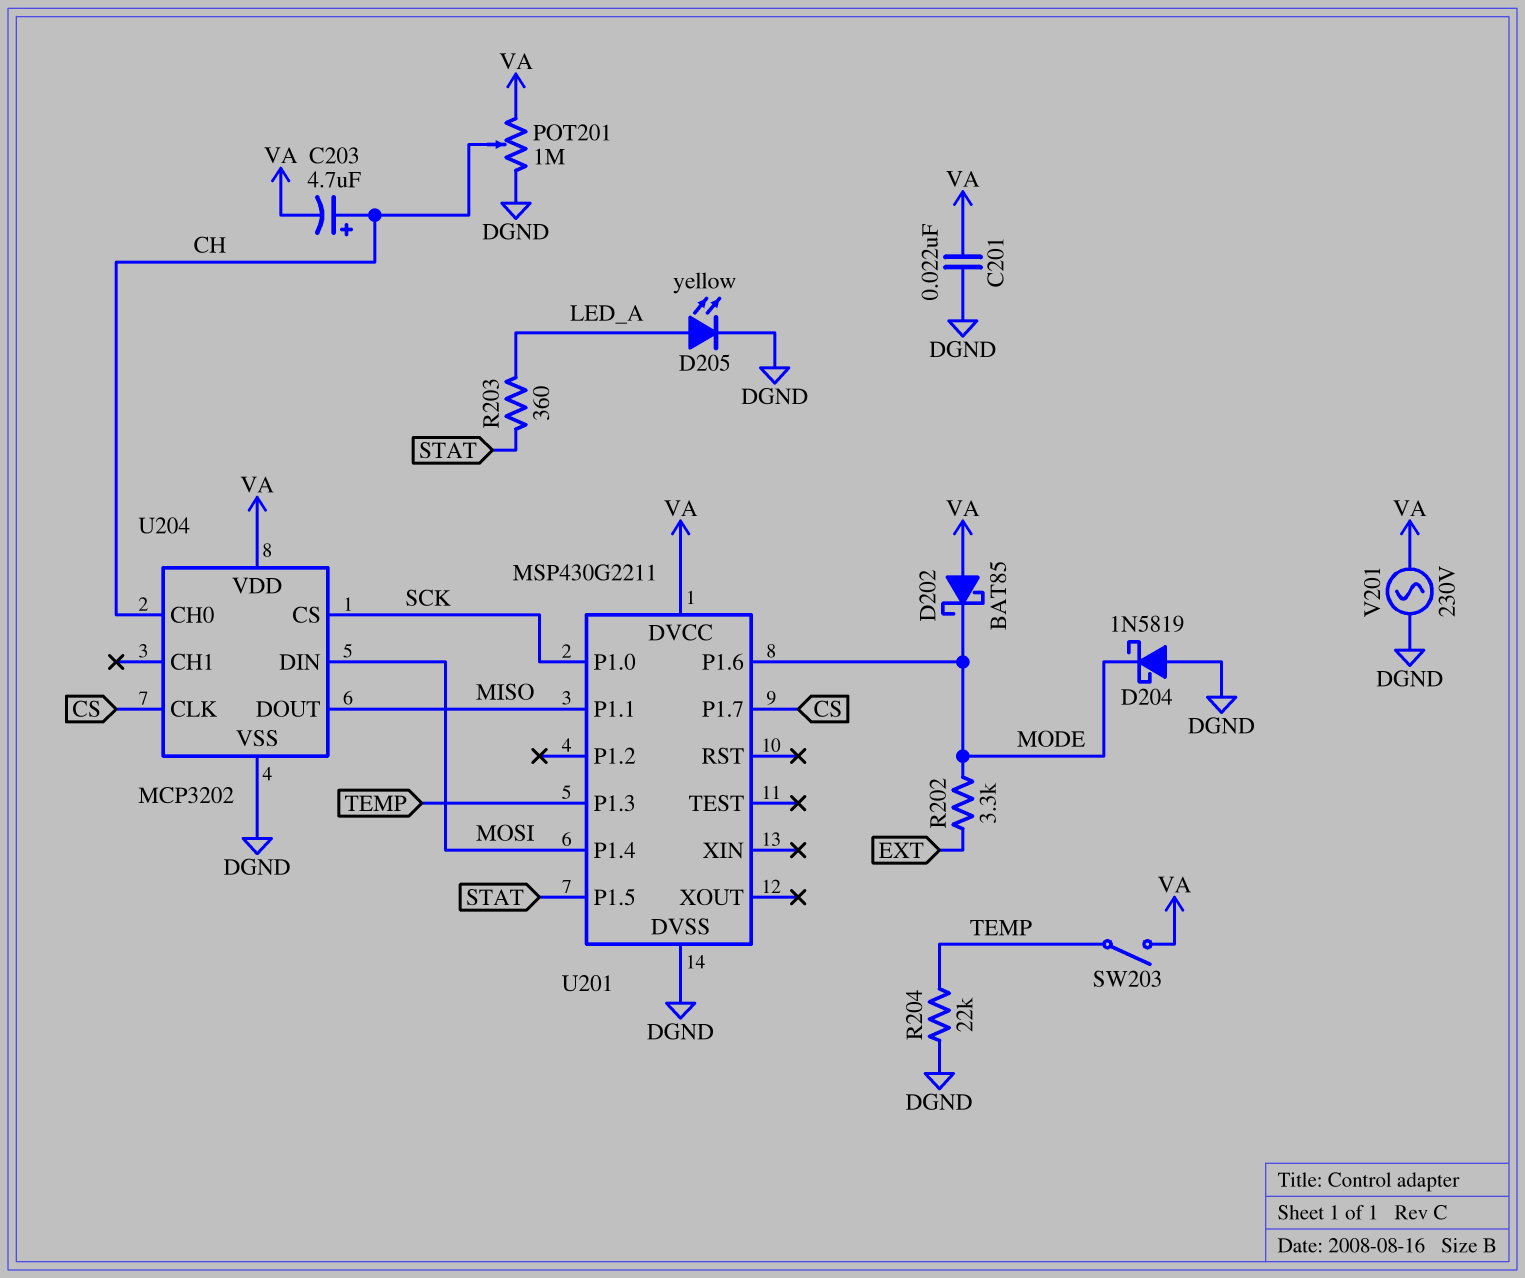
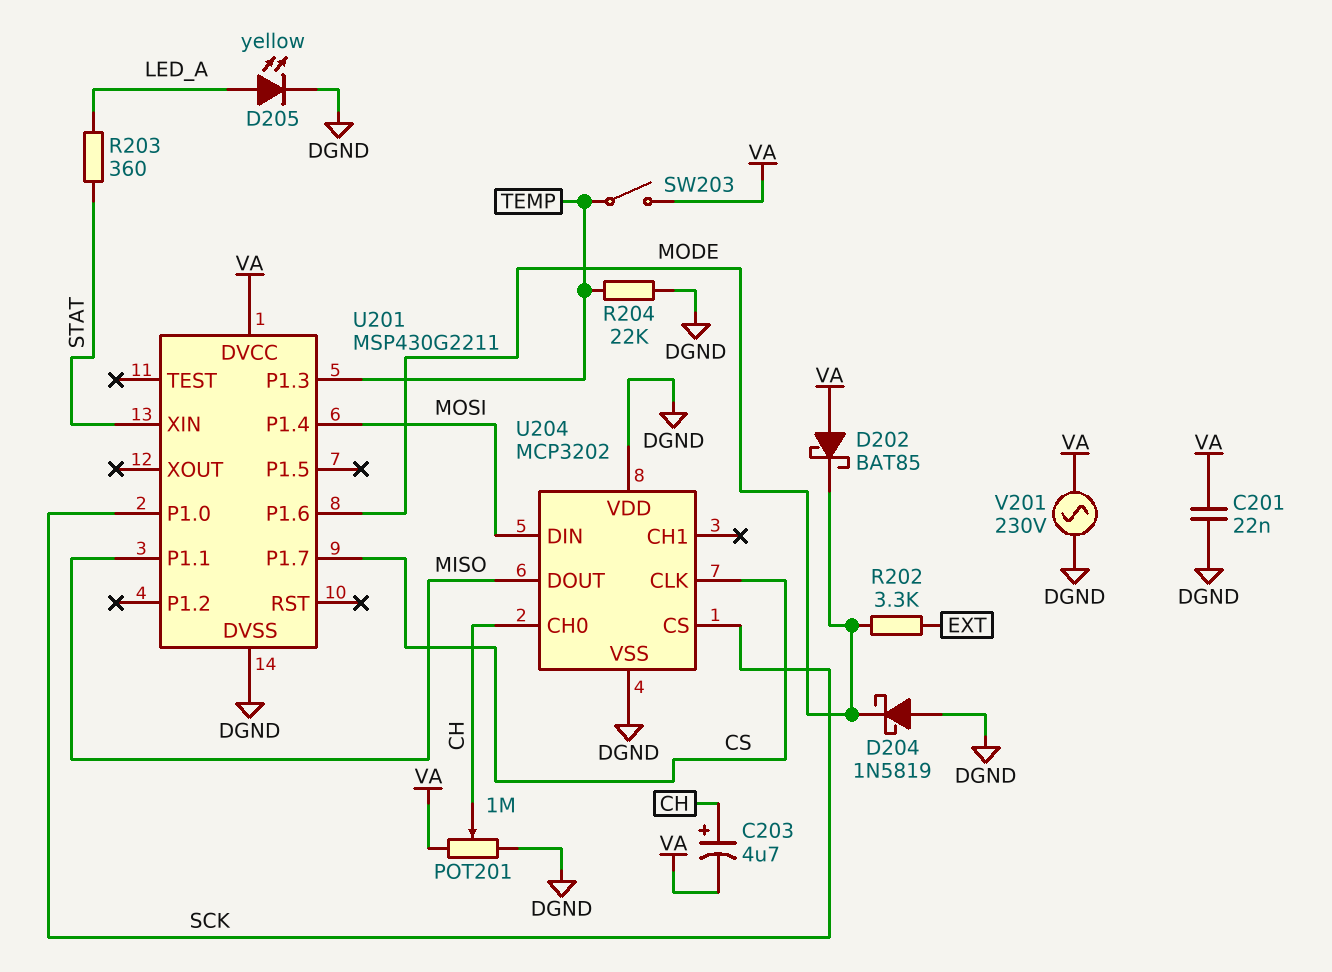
U201 pin P1.5: STAT -> none
U201 pin XIN: none -> STAT
U204 pin VDD: VA -> DGND

